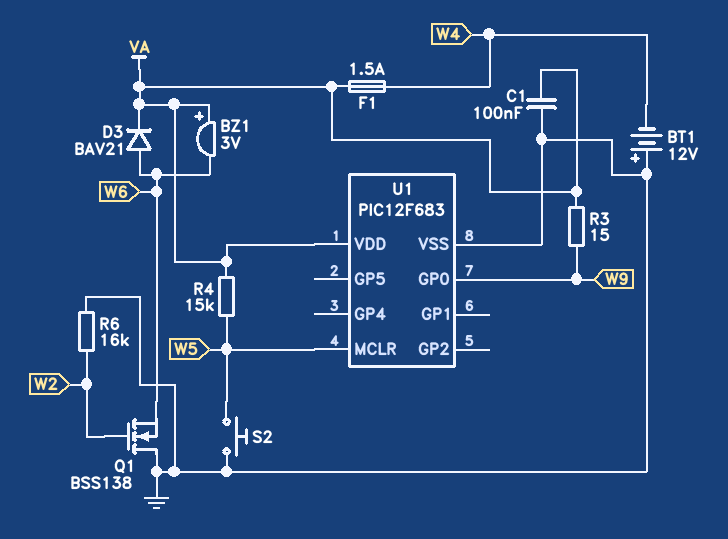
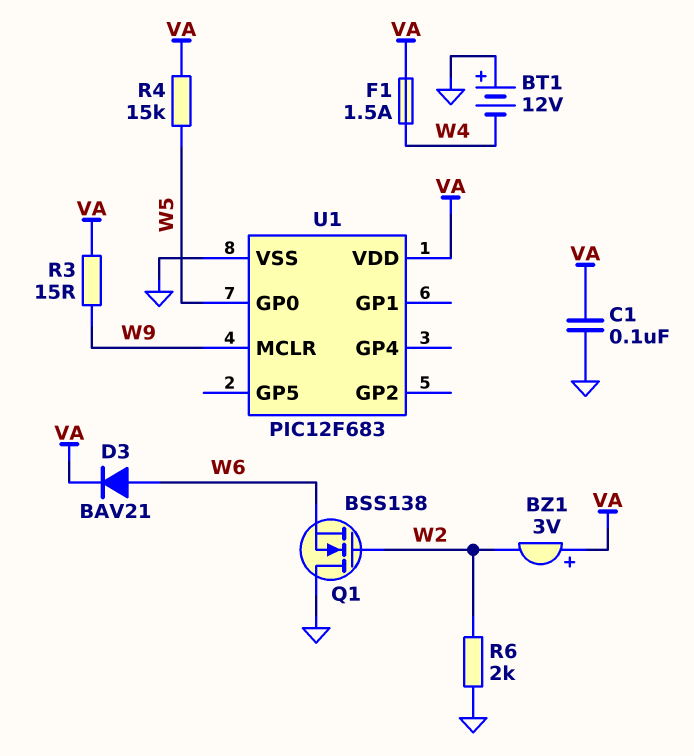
BZ1: buzzer 3V (plus VA, minus W6) -> buzzer 3V (plus VA, minus W2)
R6: 16k (GND, W2) -> 2k (GND, W2)
S2: button (GND, W5) -> none
U1 pin GP0: W9 -> W5
U1 pin MCLR: W5 -> W9

